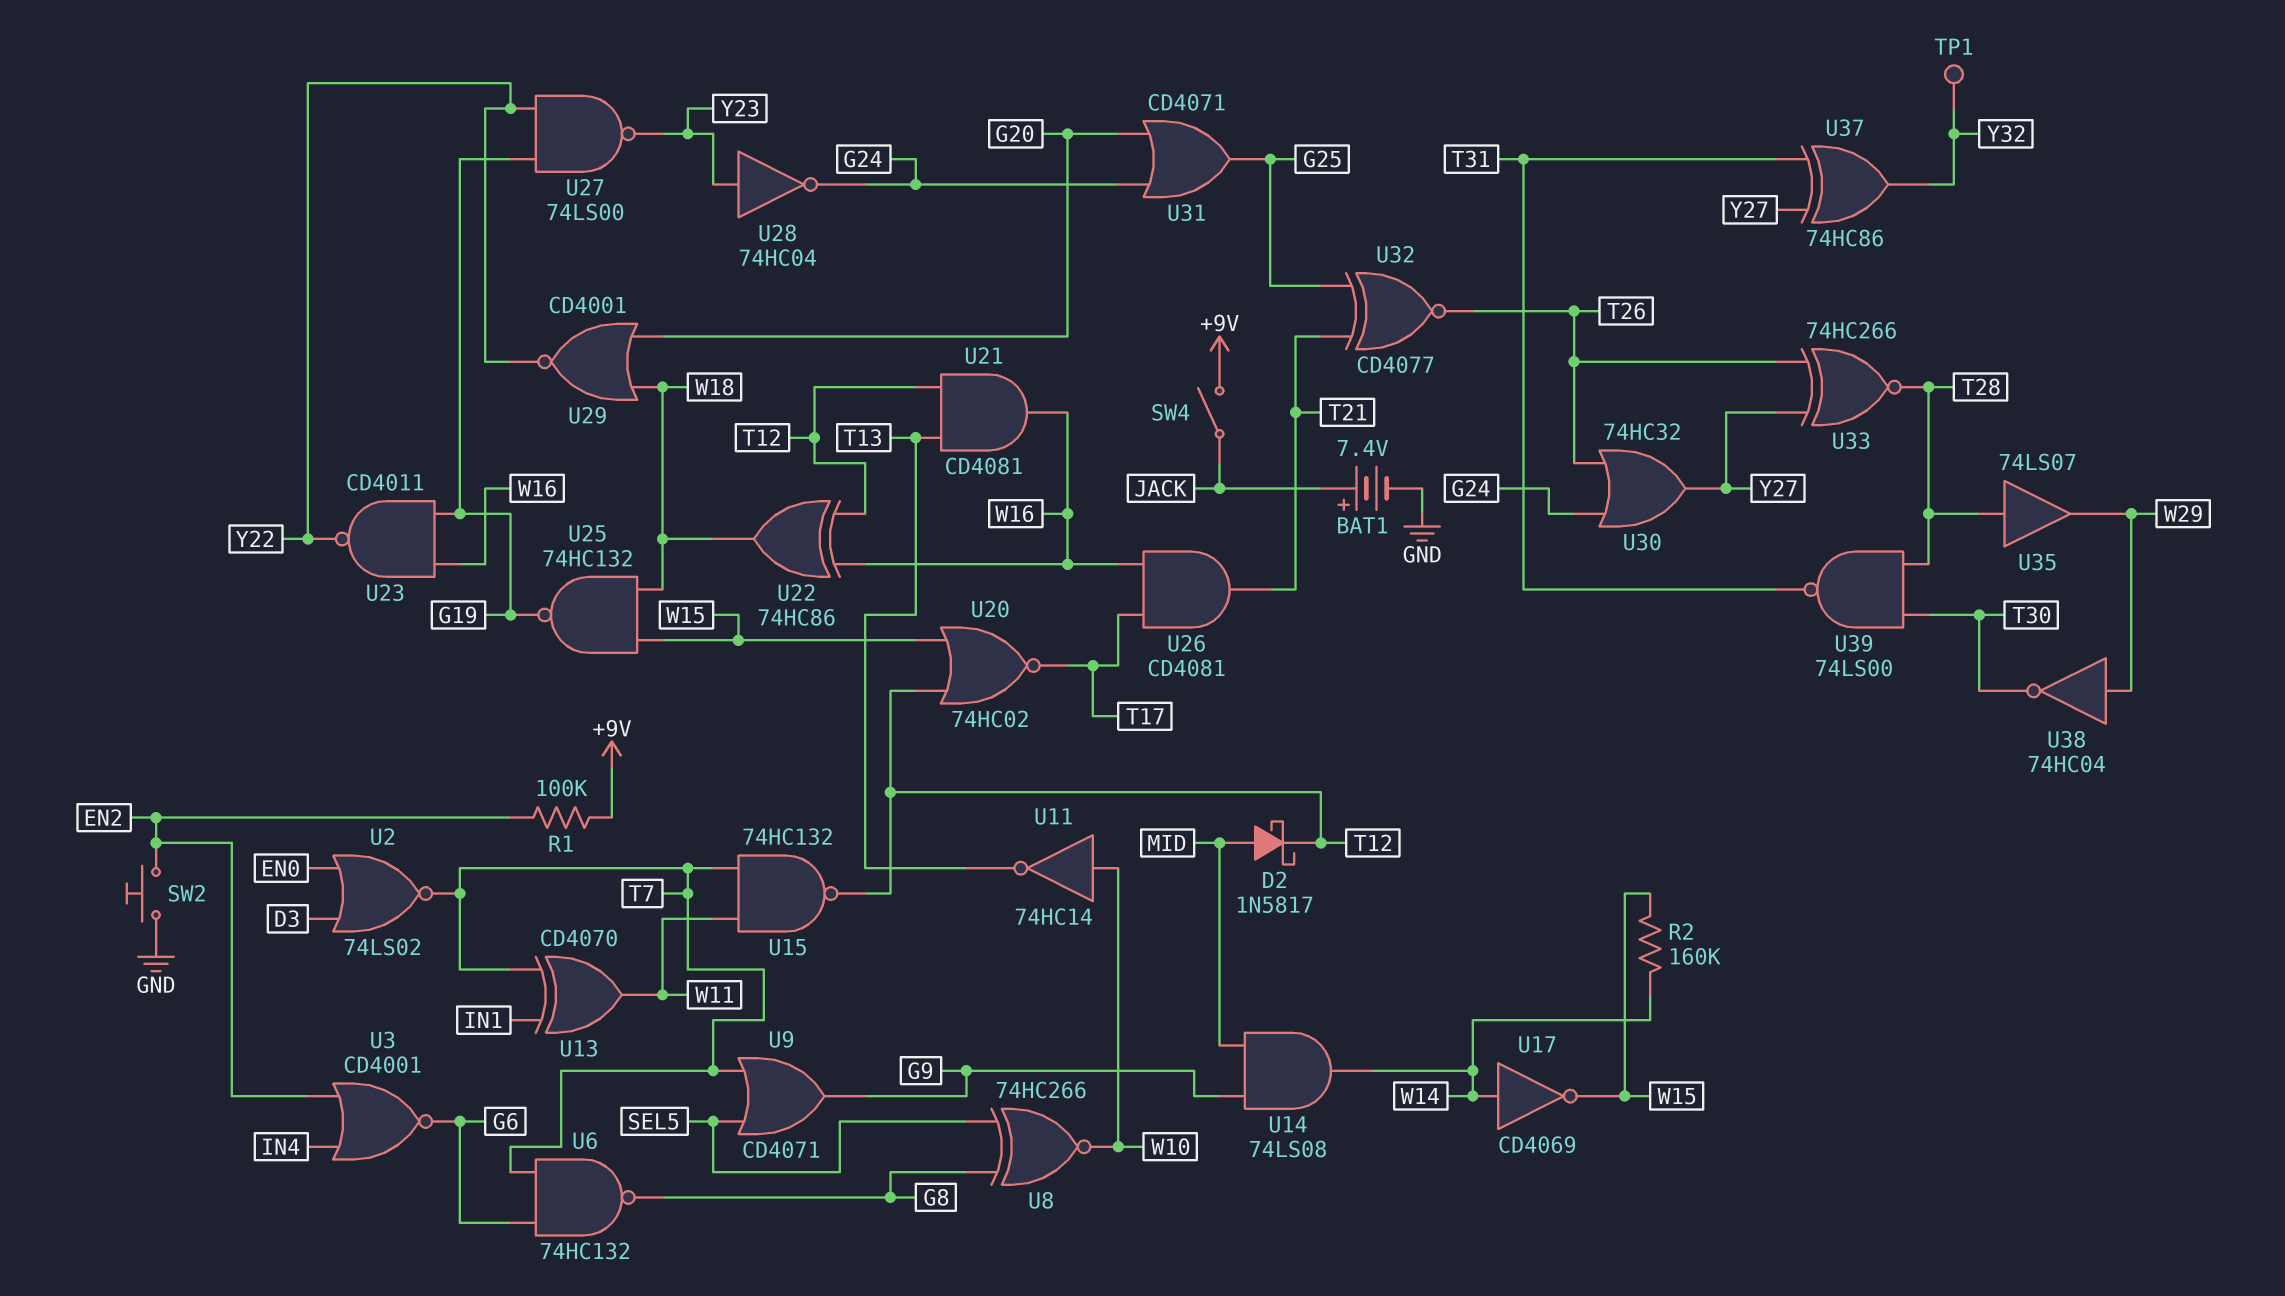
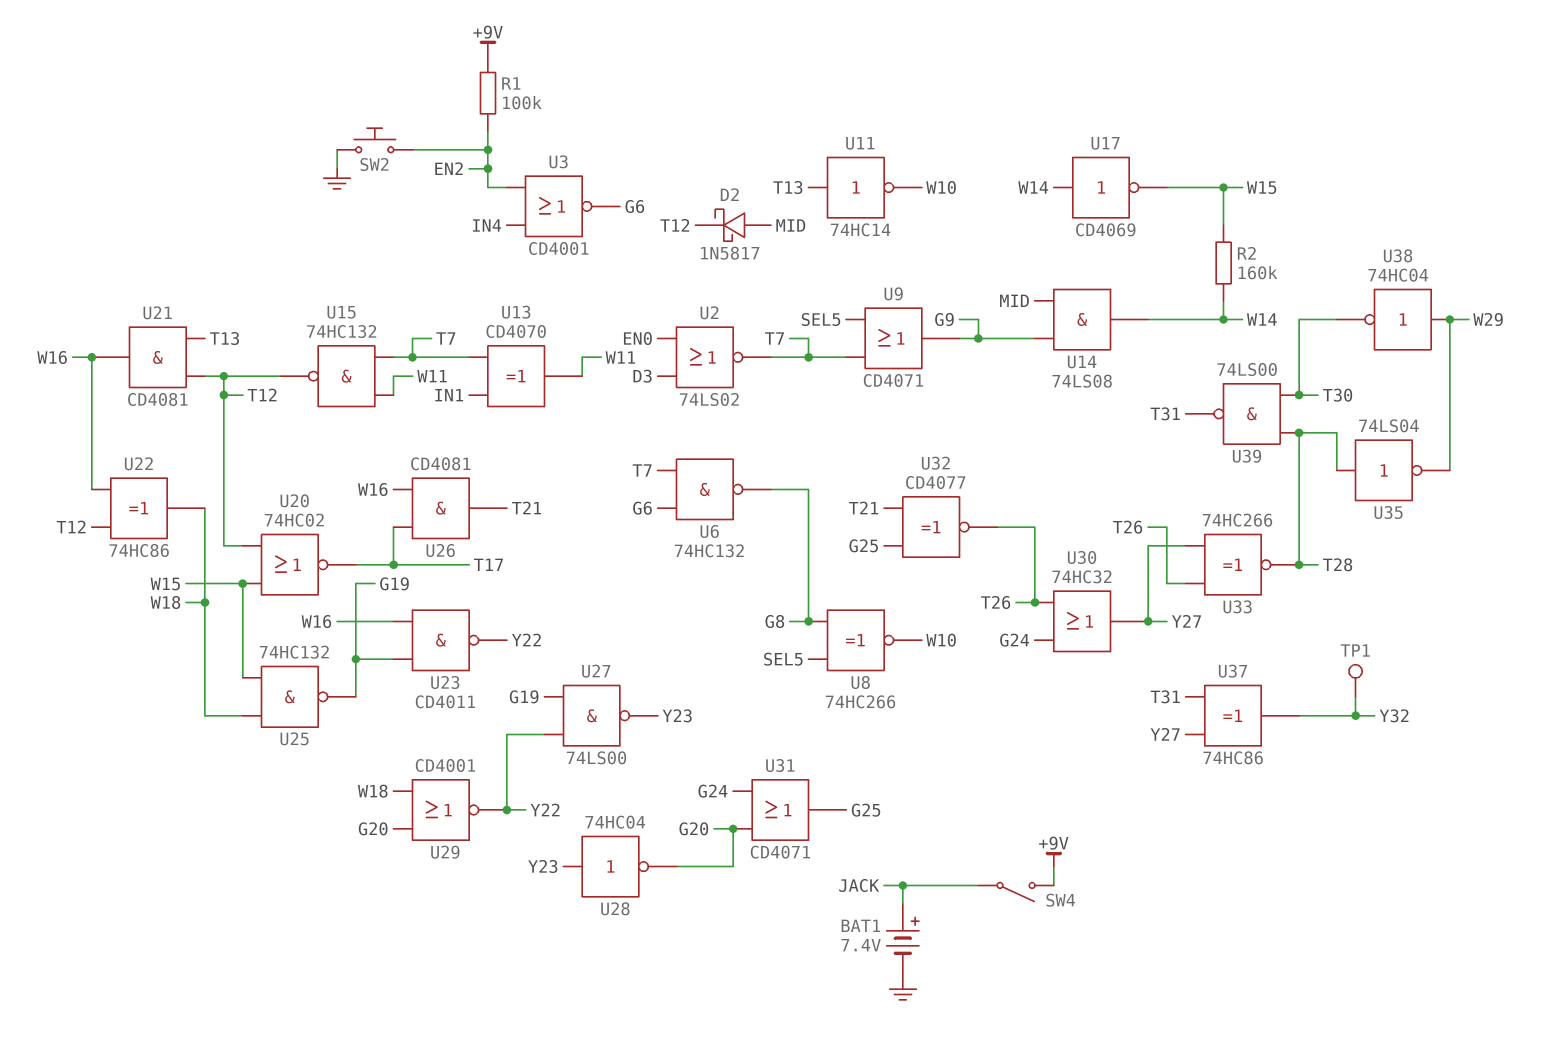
U11: NOT 74HC14 (in W10, out T13) -> NOT 74HC14 (in T13, out W10)
U28: NOT 74HC04 (in Y23, out G24) -> NOT 74HC04 (in Y23, out G20)
U35: buffer 74LS07 (in T28, out W29) -> NOT 74LS04 (in T28, out W29)

